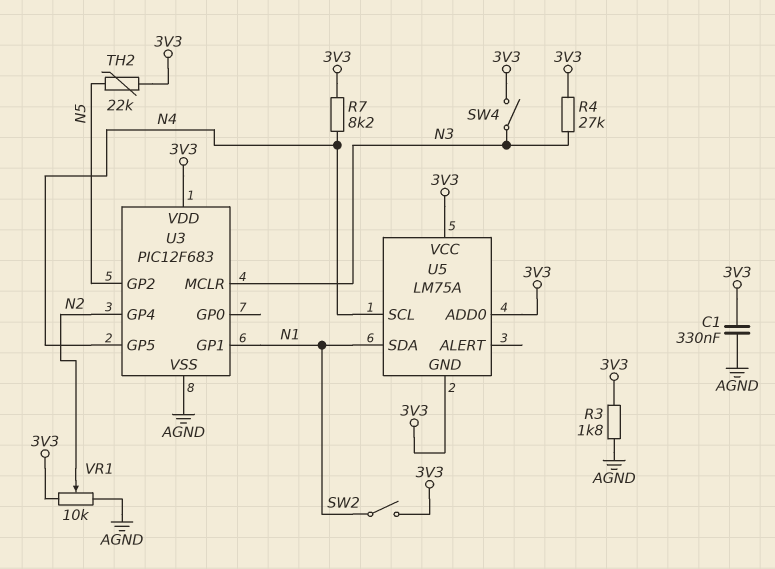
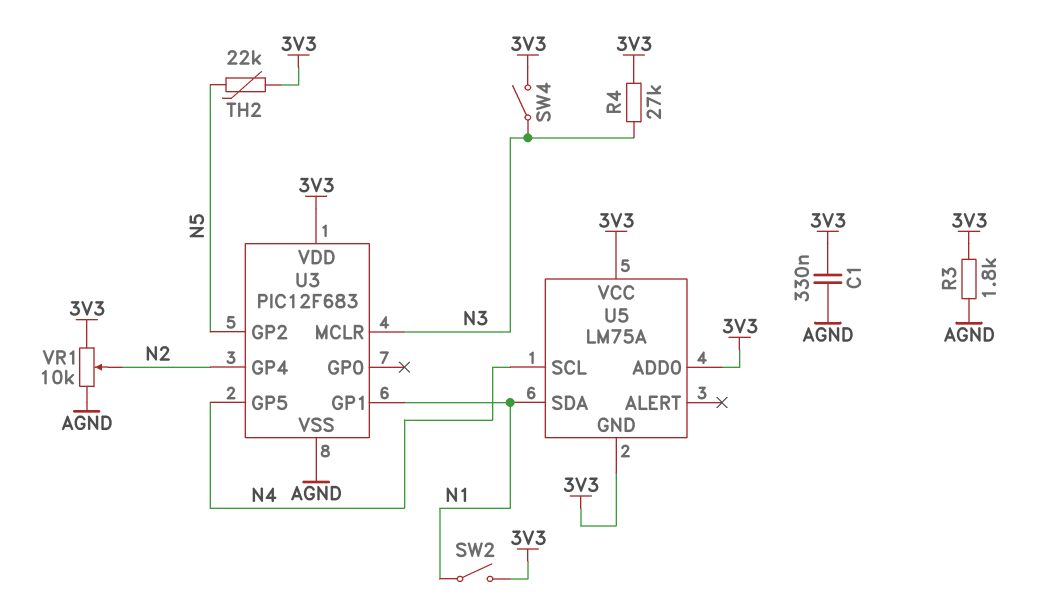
R7: 8.2k (3V3, N4) -> none

